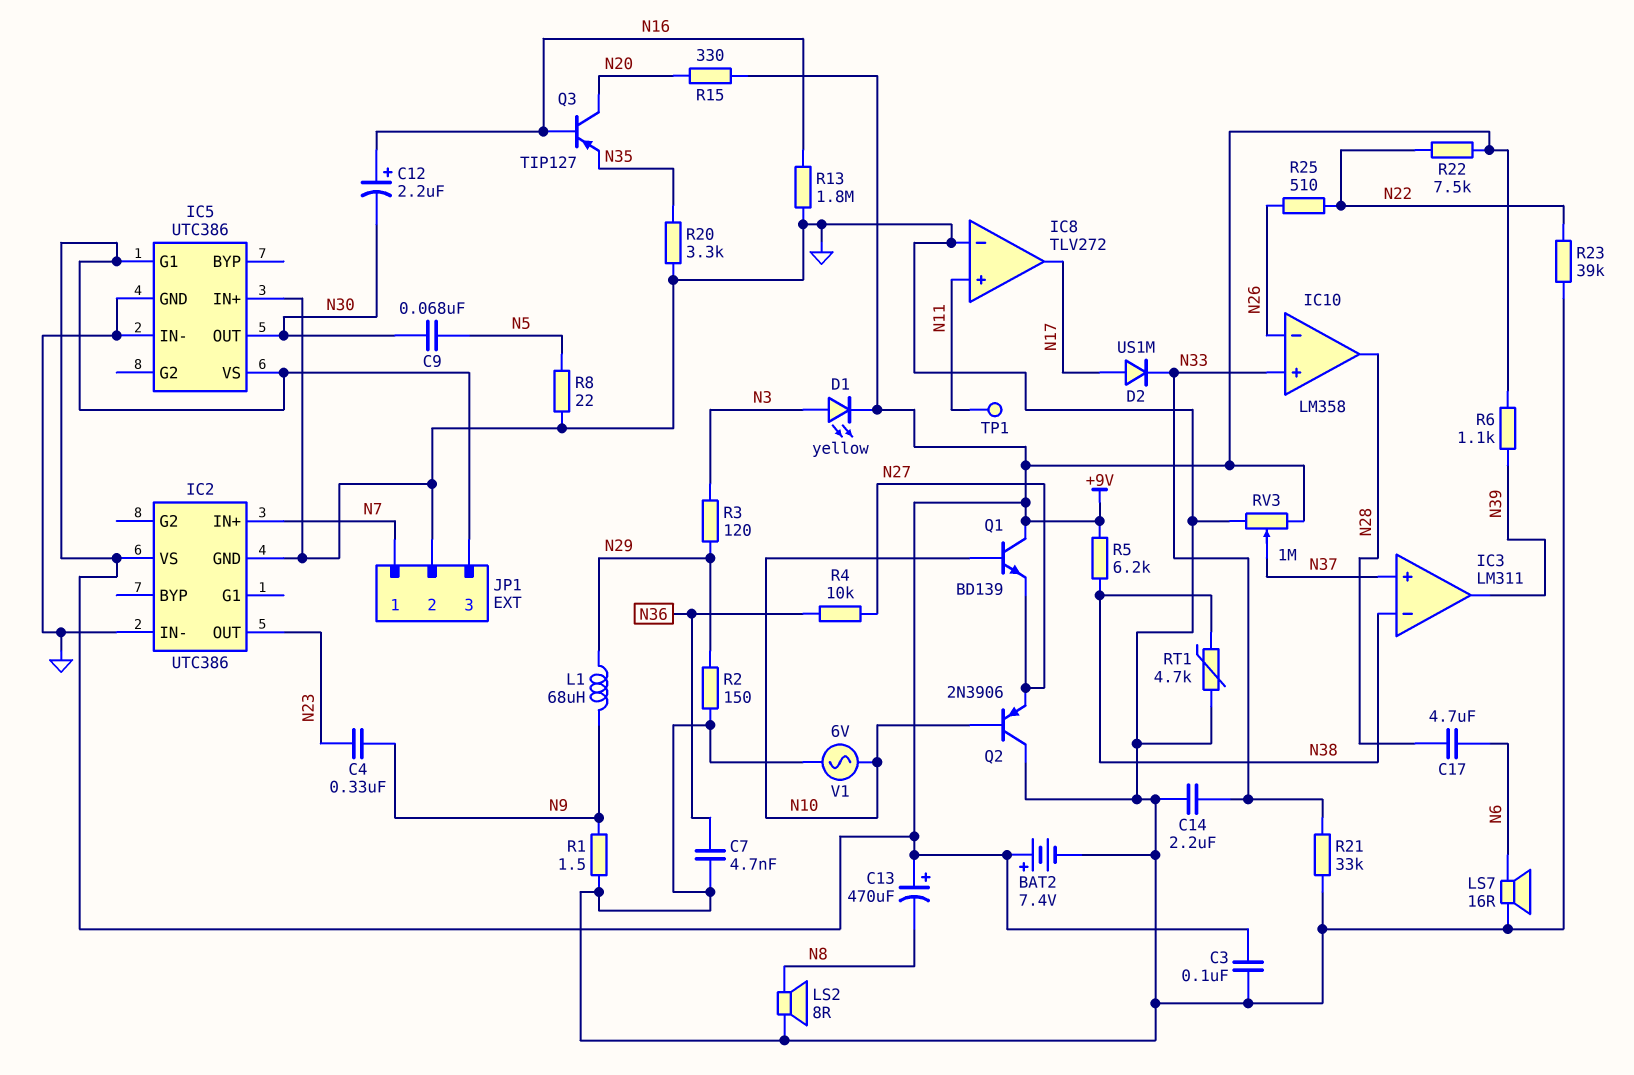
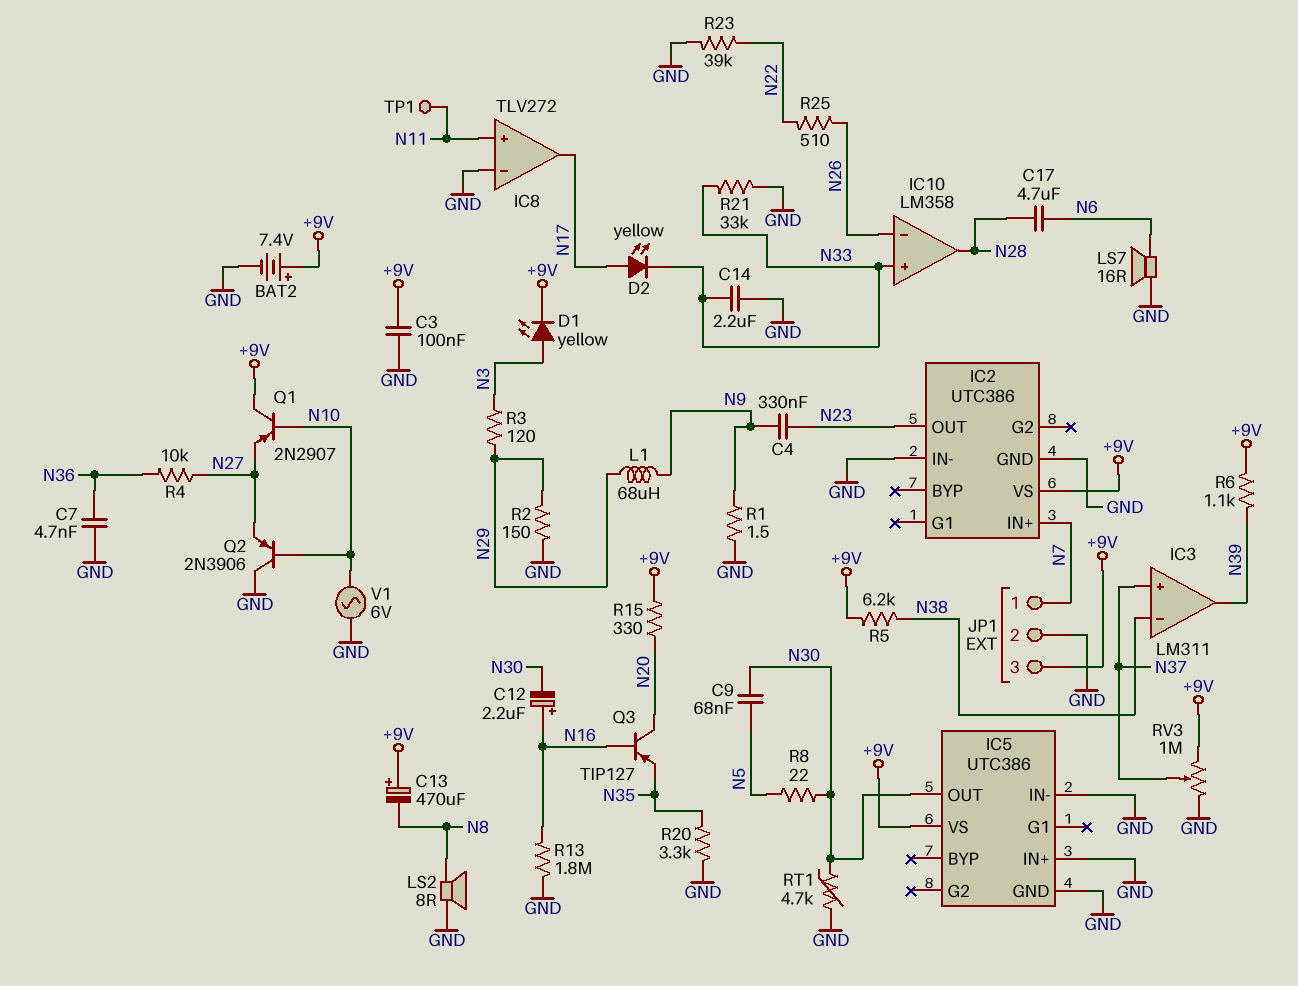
D2: diode US1M (A N17, K N33) -> LED yellow (A N17, K N33)
IC5 pin G1: +9V -> none
Q1: NPN BD139 (B N10, C +9V, E N27) -> PNP 2N2907 (B N10, C +9V, E N27)
R8: 22 (GND, N5) -> 22 (N5, N30)
R22: 7.5k (+9V, N22) -> none
RT1: 4.7k (GND, N38) -> 4.7k (GND, N30)

